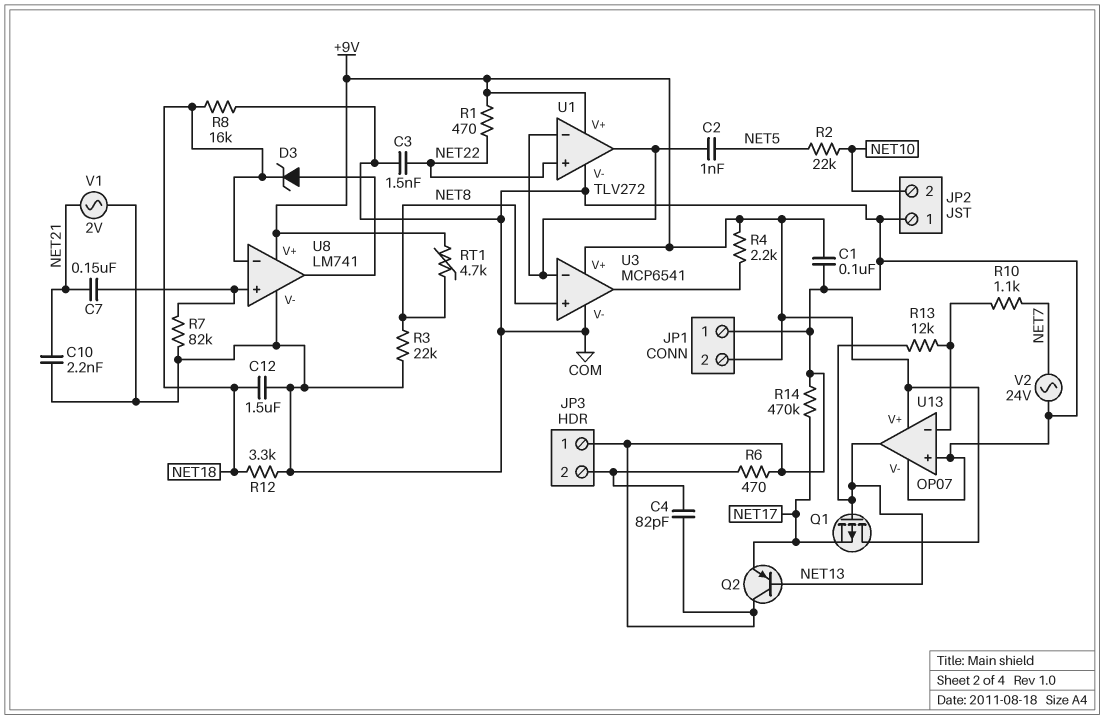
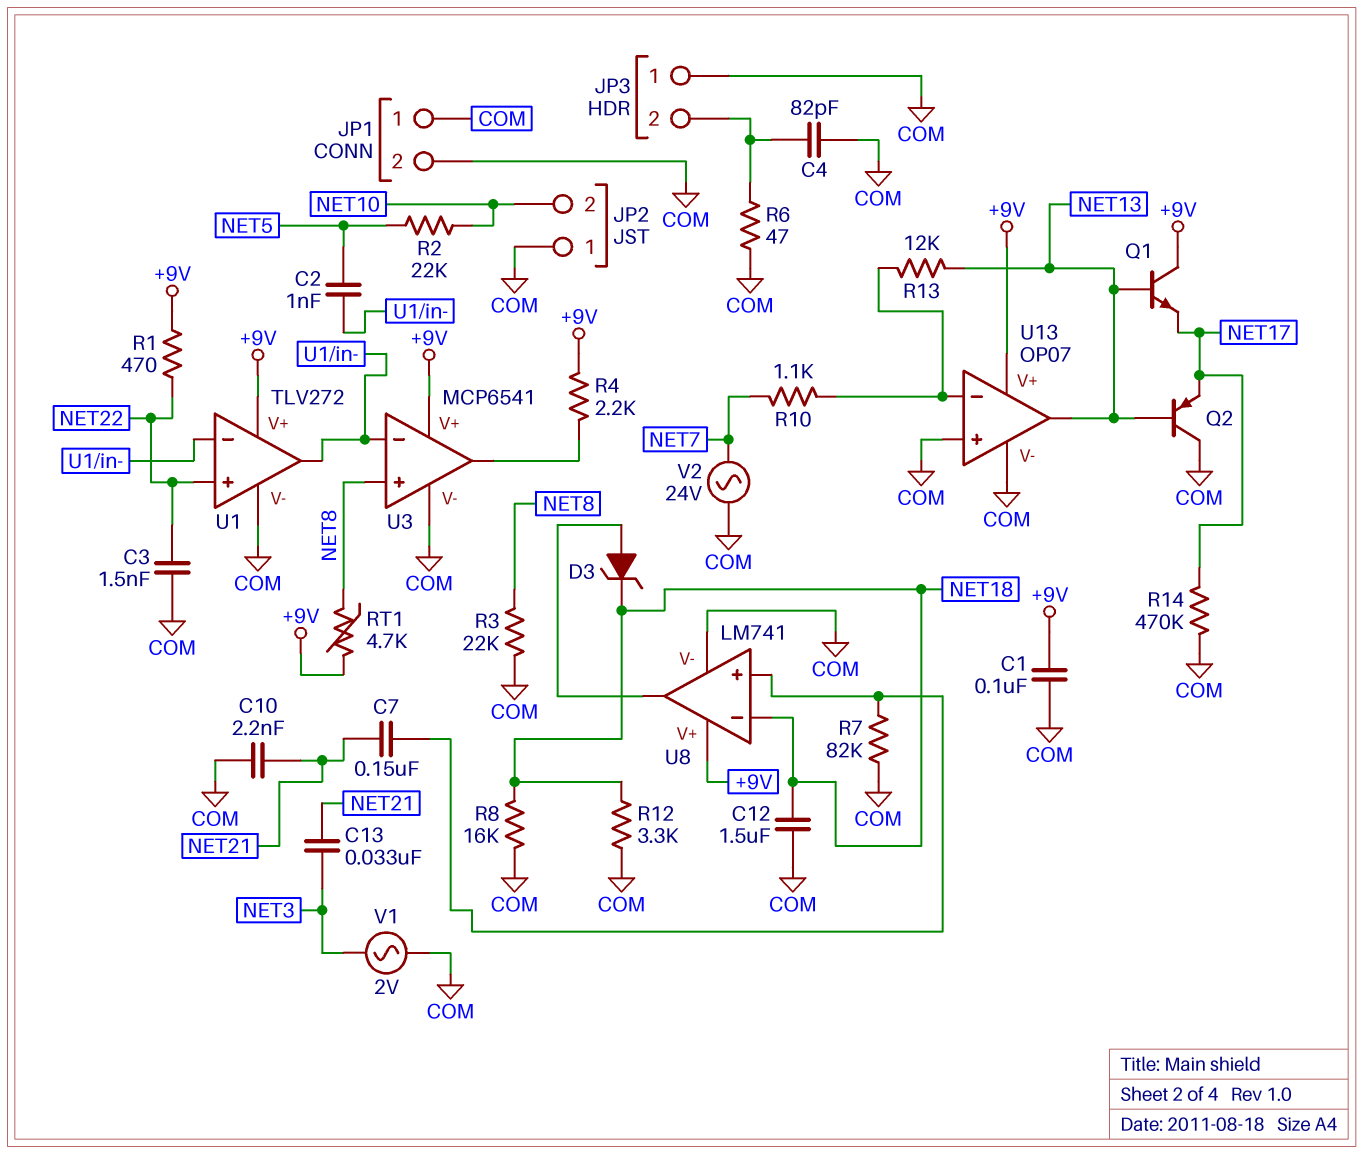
C13: none -> 33nF (NET3, NET21)
JP1 pin 2: +9V -> COM
Q1: PMOS (G NET13, D +9V, S NET17) -> NPN (B NET13, C +9V, E NET17)
R6: 470 (COM, JP3/2) -> 47 (COM, JP3/2)
V1: AC 2V (COM, NET21) -> AC 2V (COM, NET3)

